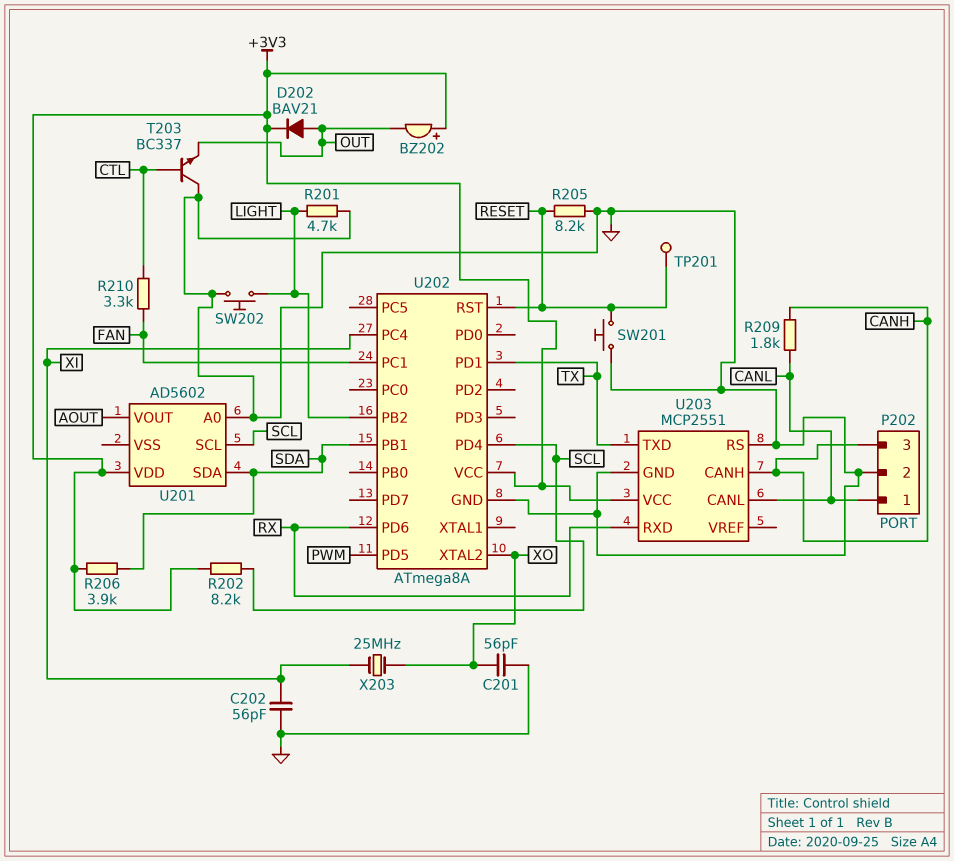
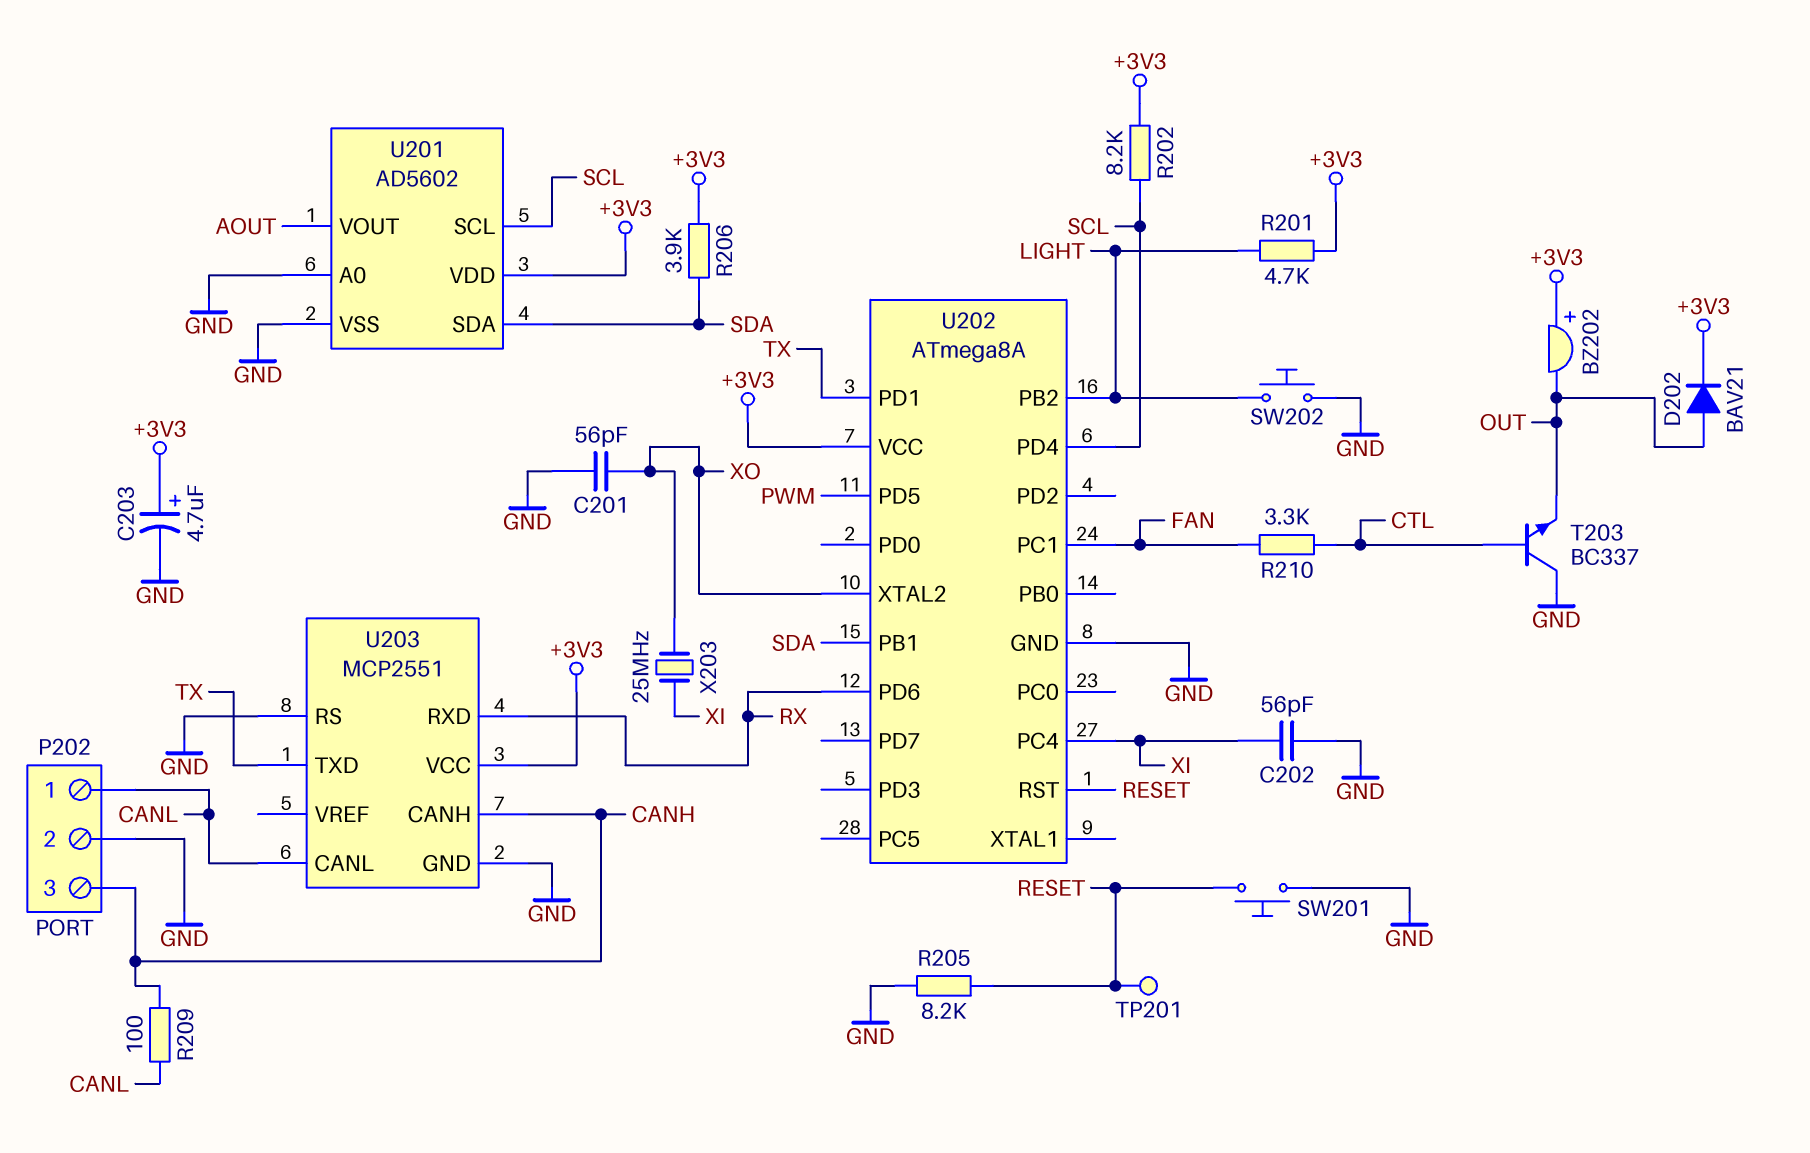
C203: none -> 4.7uF (plus +3V3, minus GND)
R201: 4.7k (GND, LIGHT) -> 4.7k (+3V3, LIGHT)
R209: 1.8k (CANH, CANL) -> 100 (CANH, CANL)
U201 pin VSS: none -> GND

